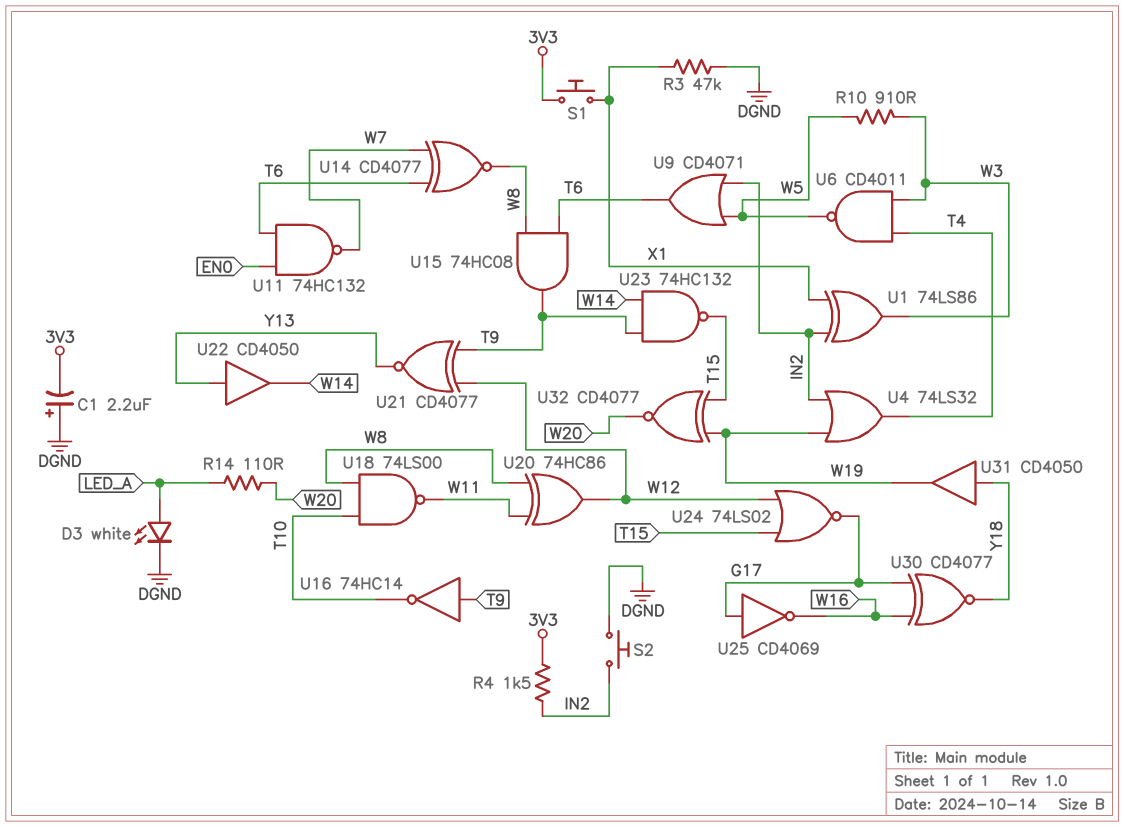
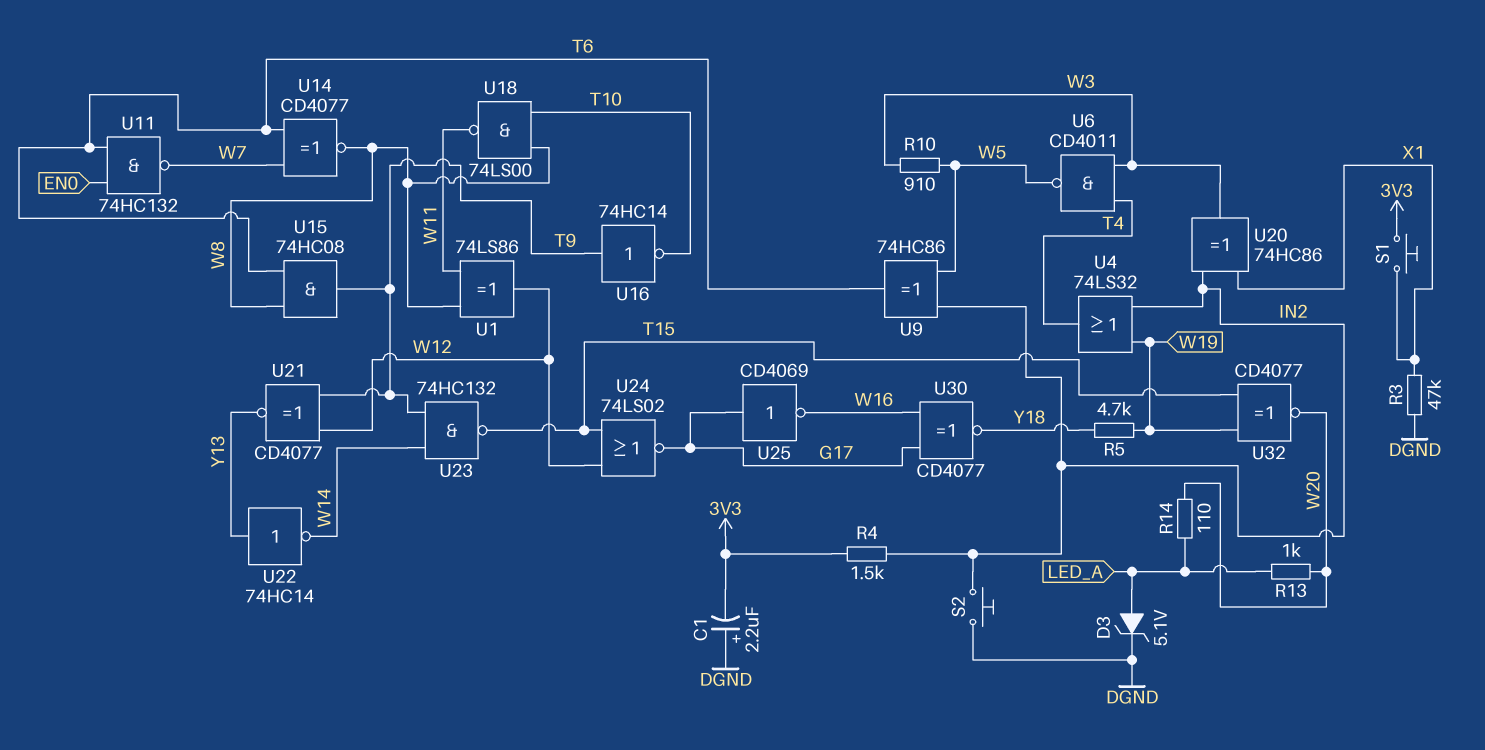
D3: LED white (A LED_A, K DGND) -> zener 5.1V (A LED_A, K DGND)
R5: none -> 4.7k (W19, Y18)
R13: none -> 1k (LED_A, W20)
U1: XOR 74LS86 (in IN2, in X1, out W3) -> XOR 74LS86 (in W8, in W11, out W12)
U9: OR CD4071 (in IN2, in W5, out T6) -> XOR 74HC86 (in IN2, in W5, out T6)
U20: XOR 74HC86 (in W8, in W11, out W12) -> XOR 74HC86 (in IN2, in X1, out W3)
U22: buffer CD4050 (in Y13, out W14) -> NOT 74HC14 (in Y13, out W14)
U31: buffer CD4050 (in Y18, out W19) -> none

